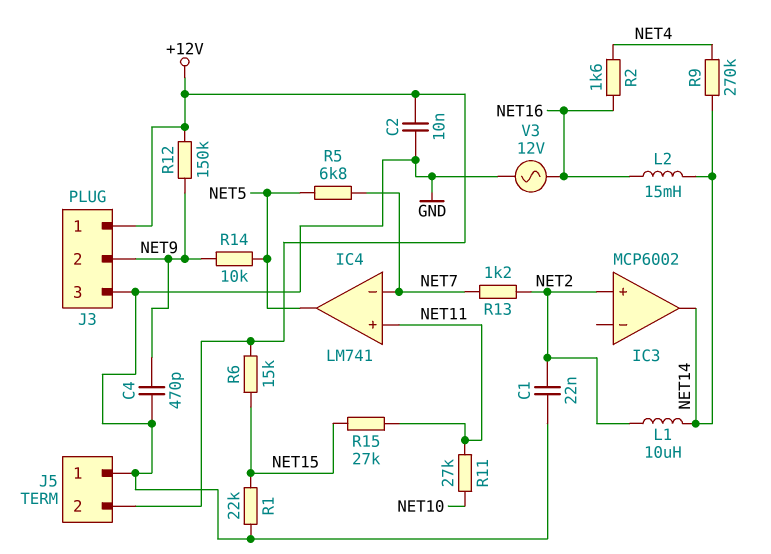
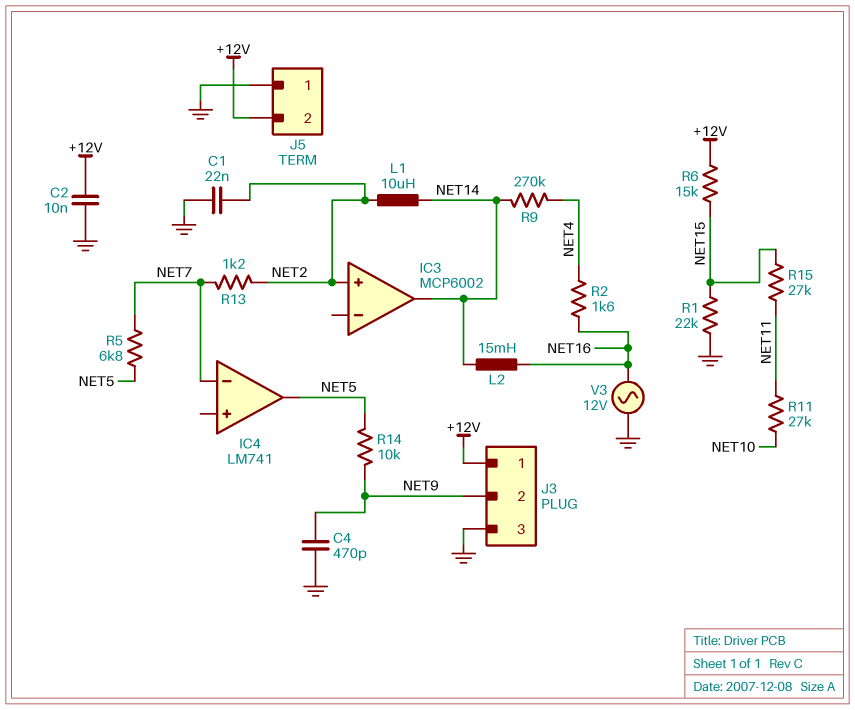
IC4 pin in+: NET11 -> none
R12: 150k (+12V, NET9) -> none

